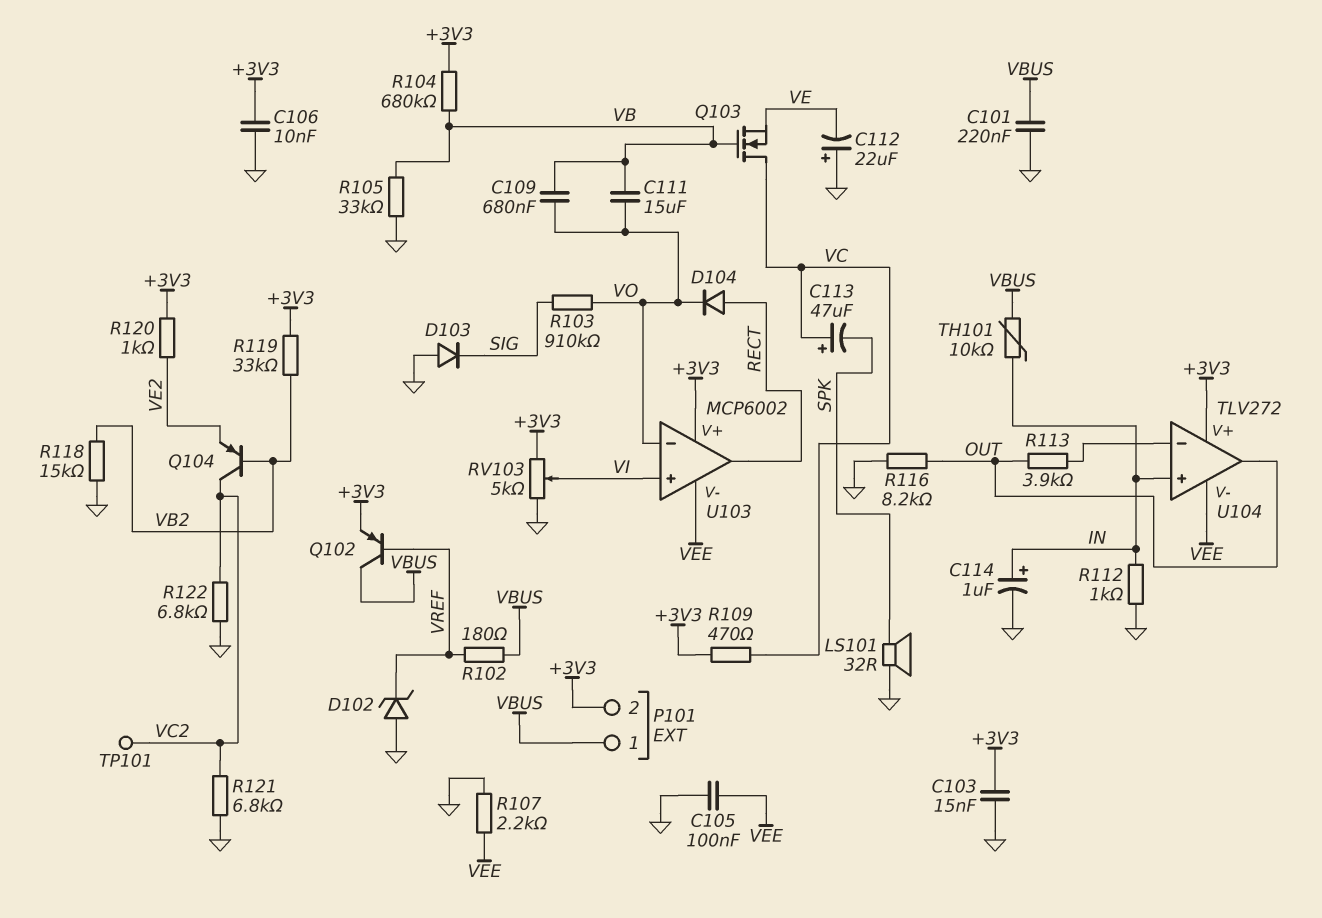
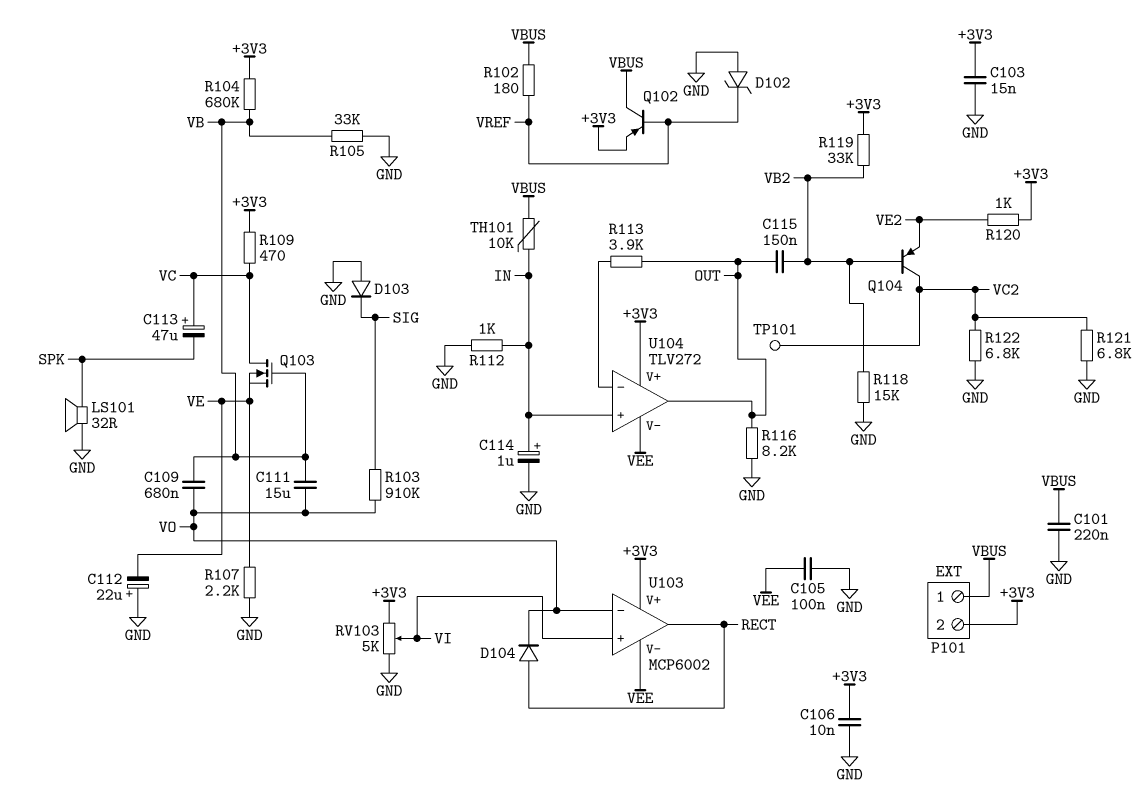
C115: none -> 150nF (OUT, VB2)
R107: 2.2k (GND, VEE) -> 2.2k (GND, VE)

